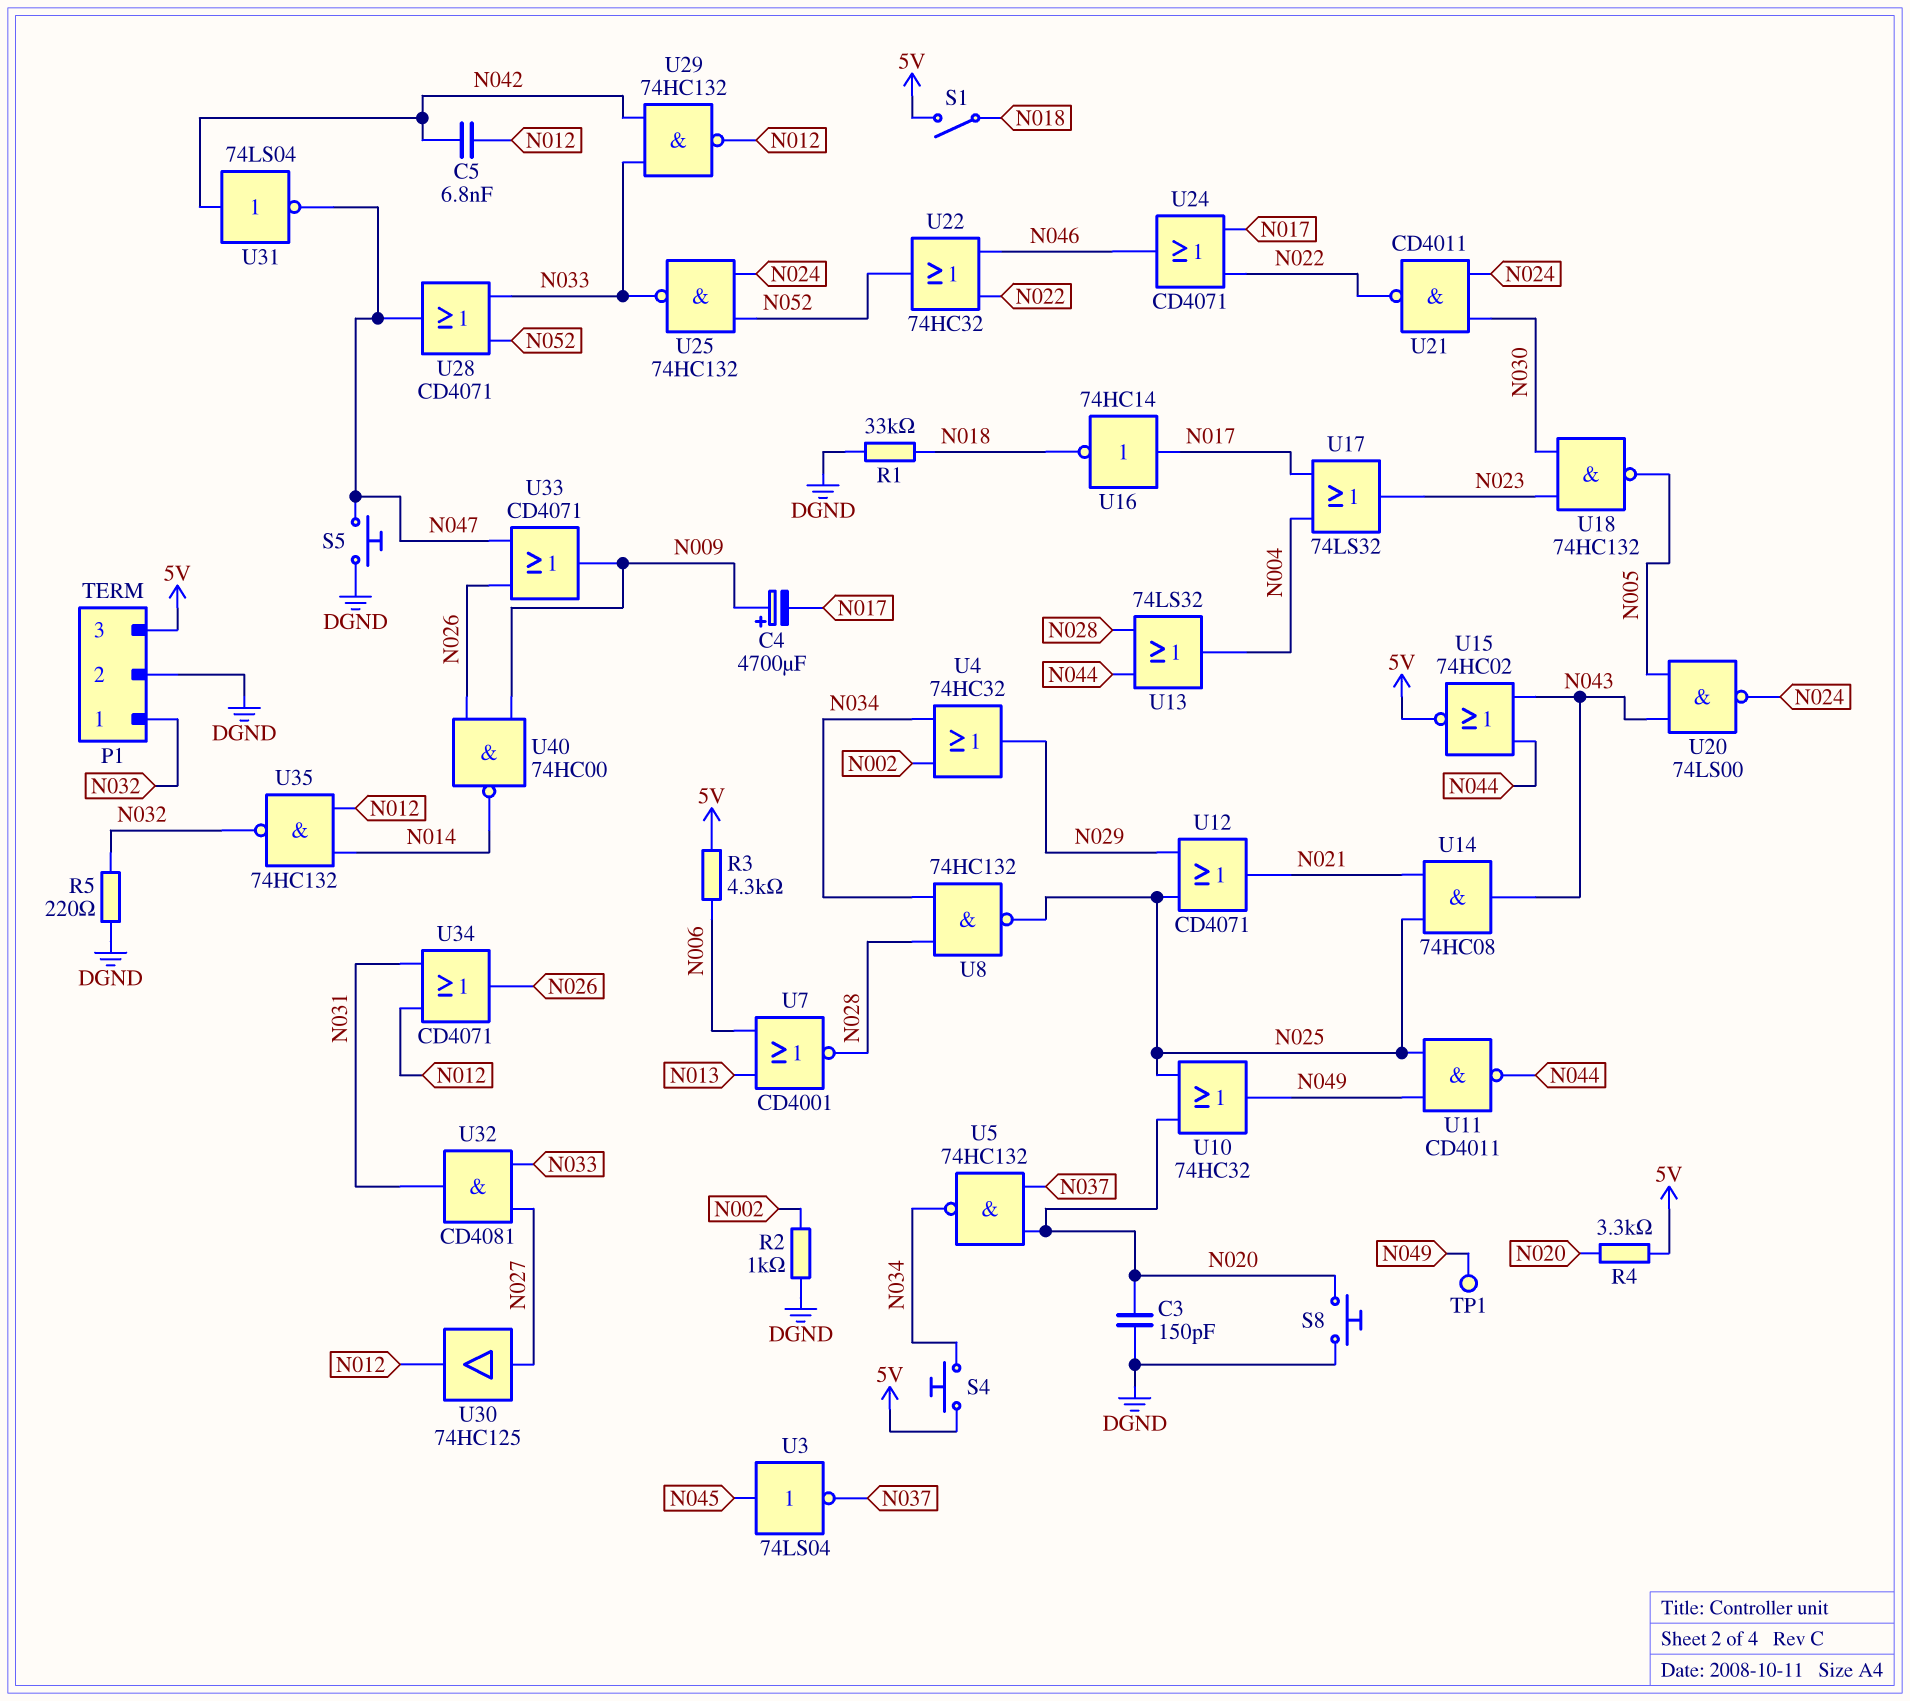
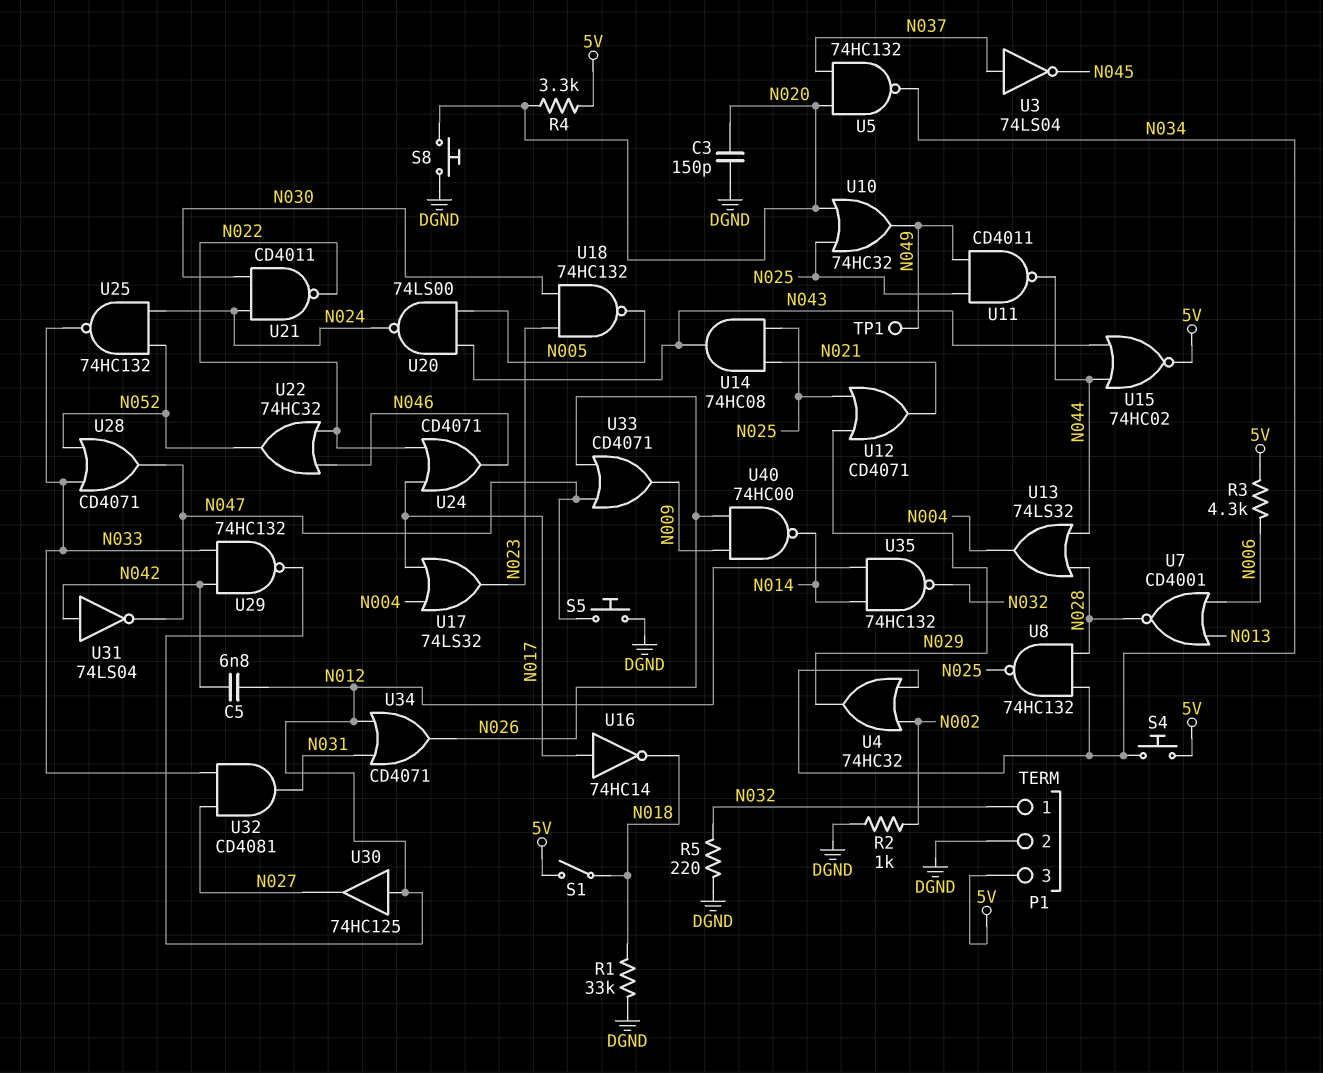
C4: 4700uF (plus N009, minus N017) -> none
U3: NOT 74LS04 (in N045, out N037) -> NOT 74LS04 (in N037, out N045)
U30: buffer 74HC125 (in N027, out N012) -> buffer 74HC125 (in N012, out N027)

